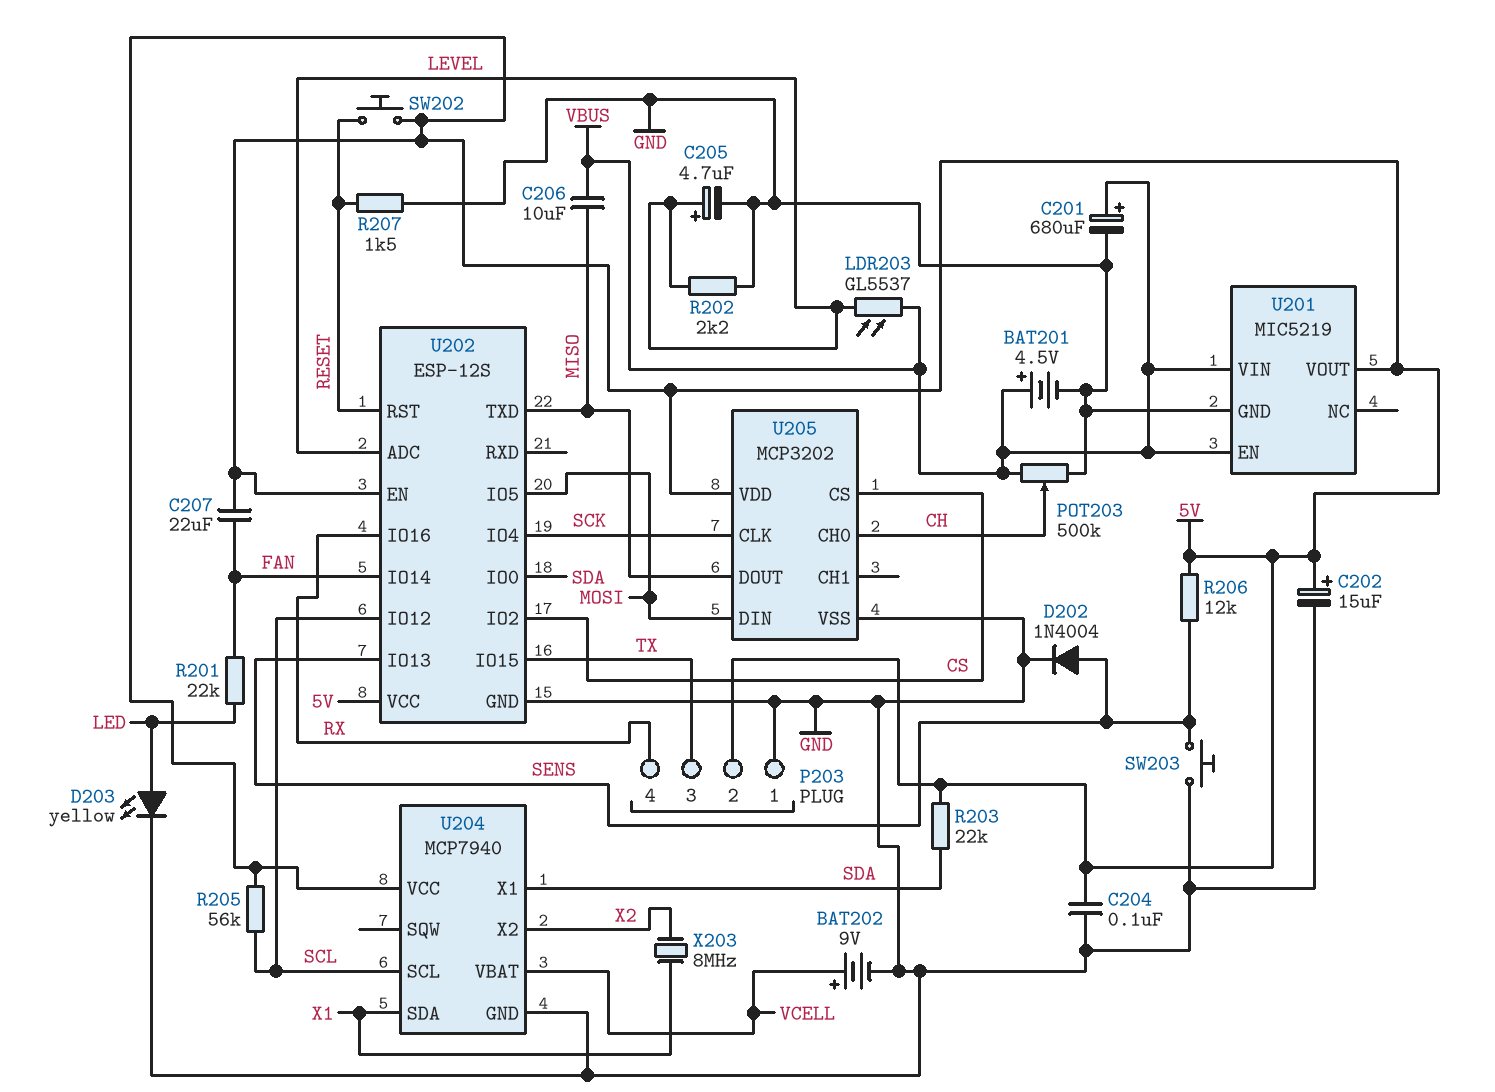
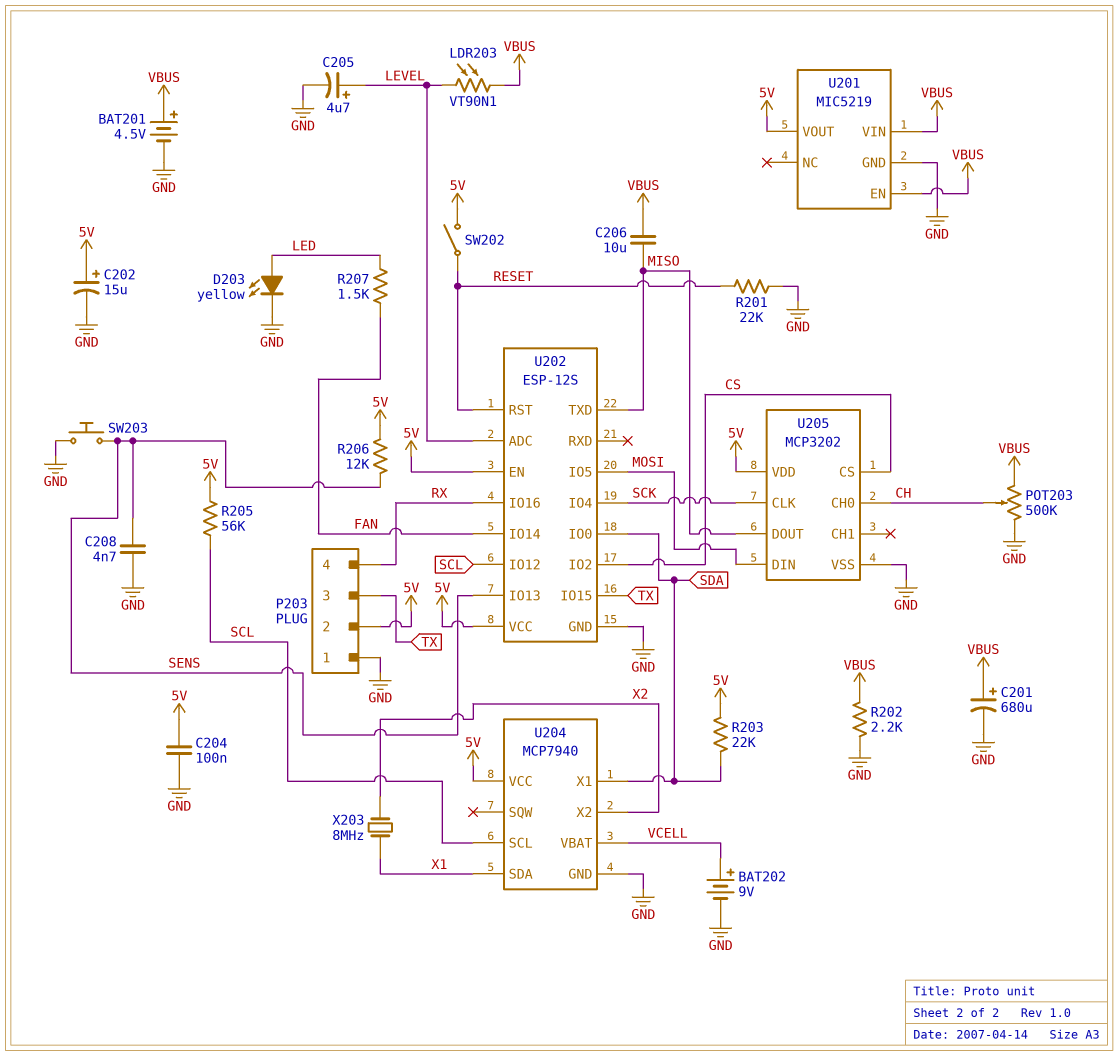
C207: 22uF (5V, FAN) -> none
C208: none -> 4.7nF (GND, SENS)
D202: diode 1N4004 (A SENS, K GND) -> none
LDR203: GL5537 (LEVEL, VBUS) -> VT90N1 (LEVEL, VBUS)
R201: 22k (FAN, LED) -> 22k (GND, RESET)
R202: 2.2k (GND, LEVEL) -> 2.2k (GND, VBUS)
R207: 1.5k (GND, RESET) -> 1.5k (FAN, LED)
SW202: button (5V, RESET) -> switch (5V, RESET)

